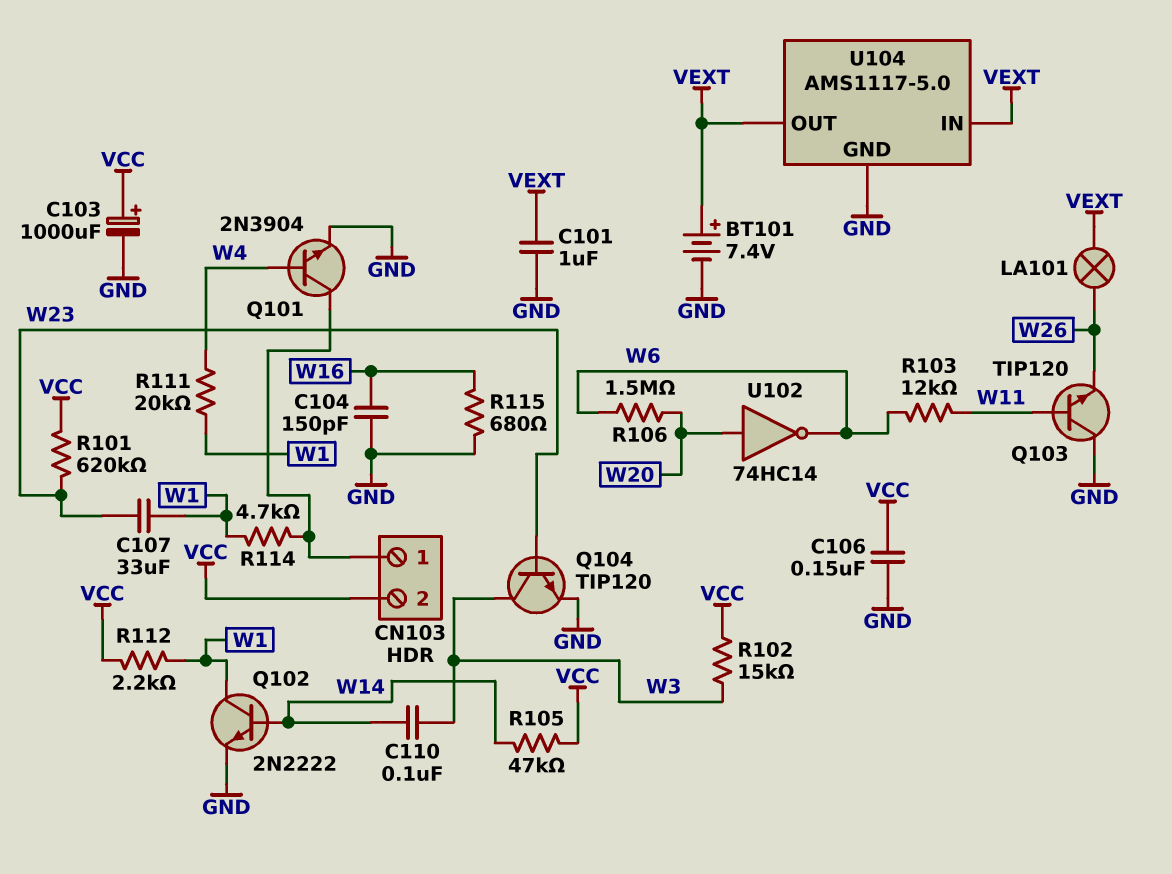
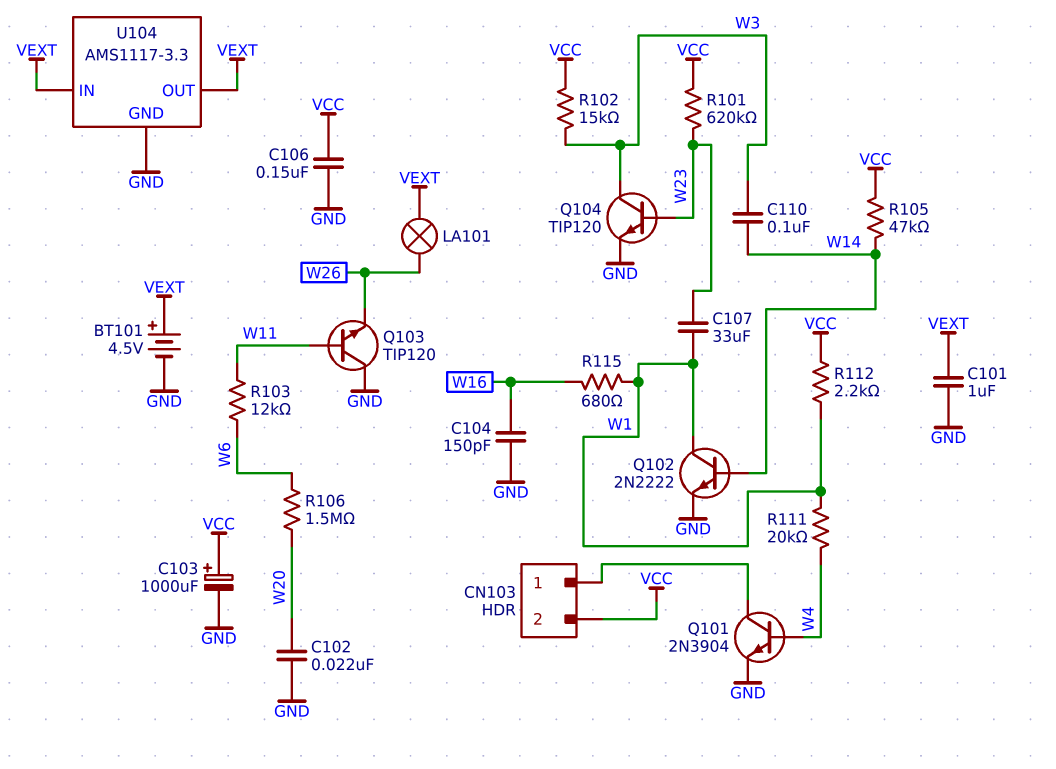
BT101: 7.4V (plus VEXT, minus GND) -> 4.5V (plus VEXT, minus GND)
C102: none -> 22nF (GND, W20)
R114: 4.7k (CN103/1, W1) -> none
R115: 680 (GND, W16) -> 680 (W1, W16)
U102: NOT 74HC14 (in W20, out W6) -> none
U104: AMS1117-5.0 -> AMS1117-3.3

